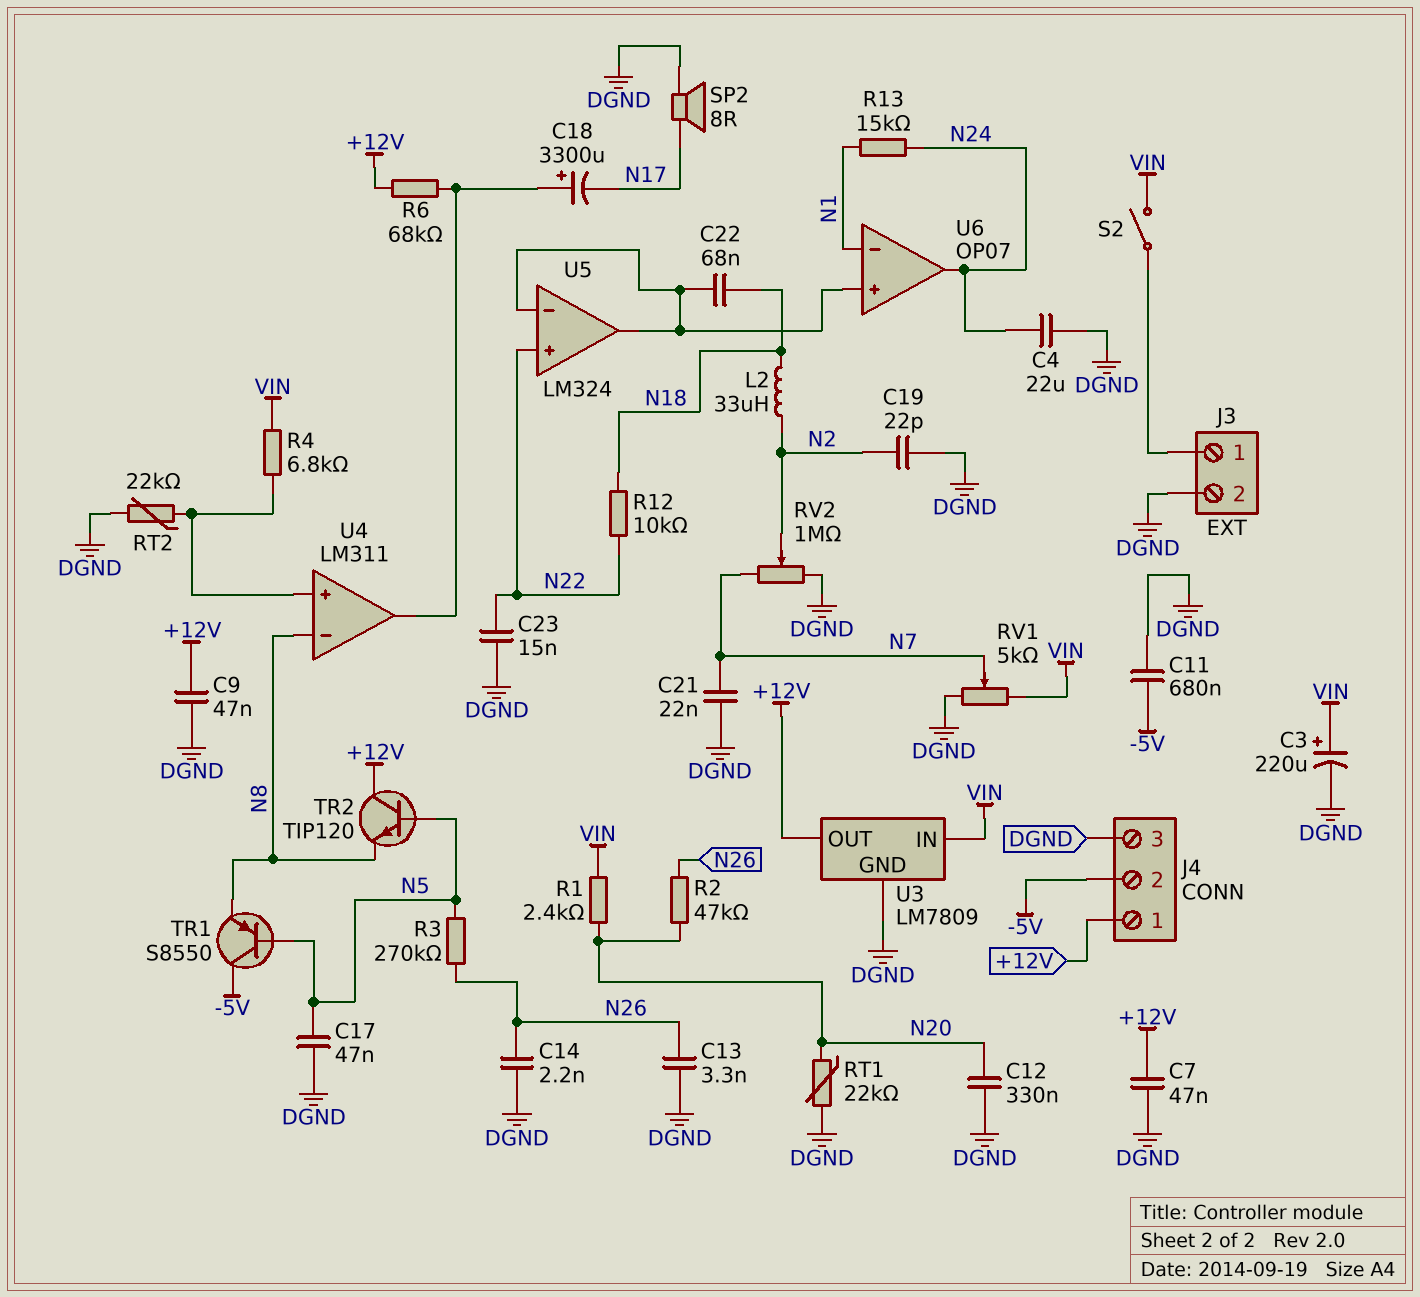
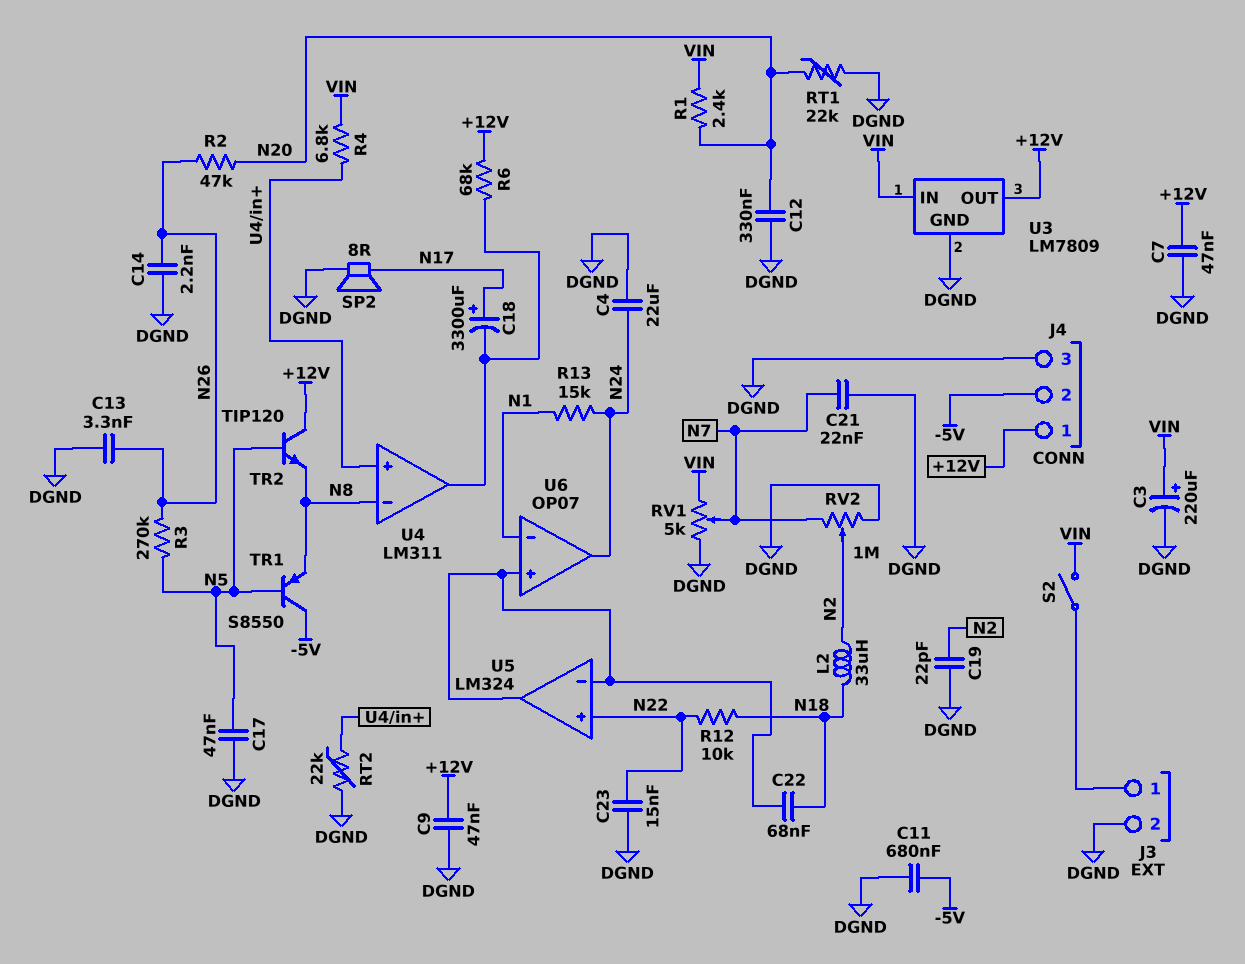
C18: 3300uF (plus U4/out, minus N17) -> 3300uF (plus N17, minus U4/out)

